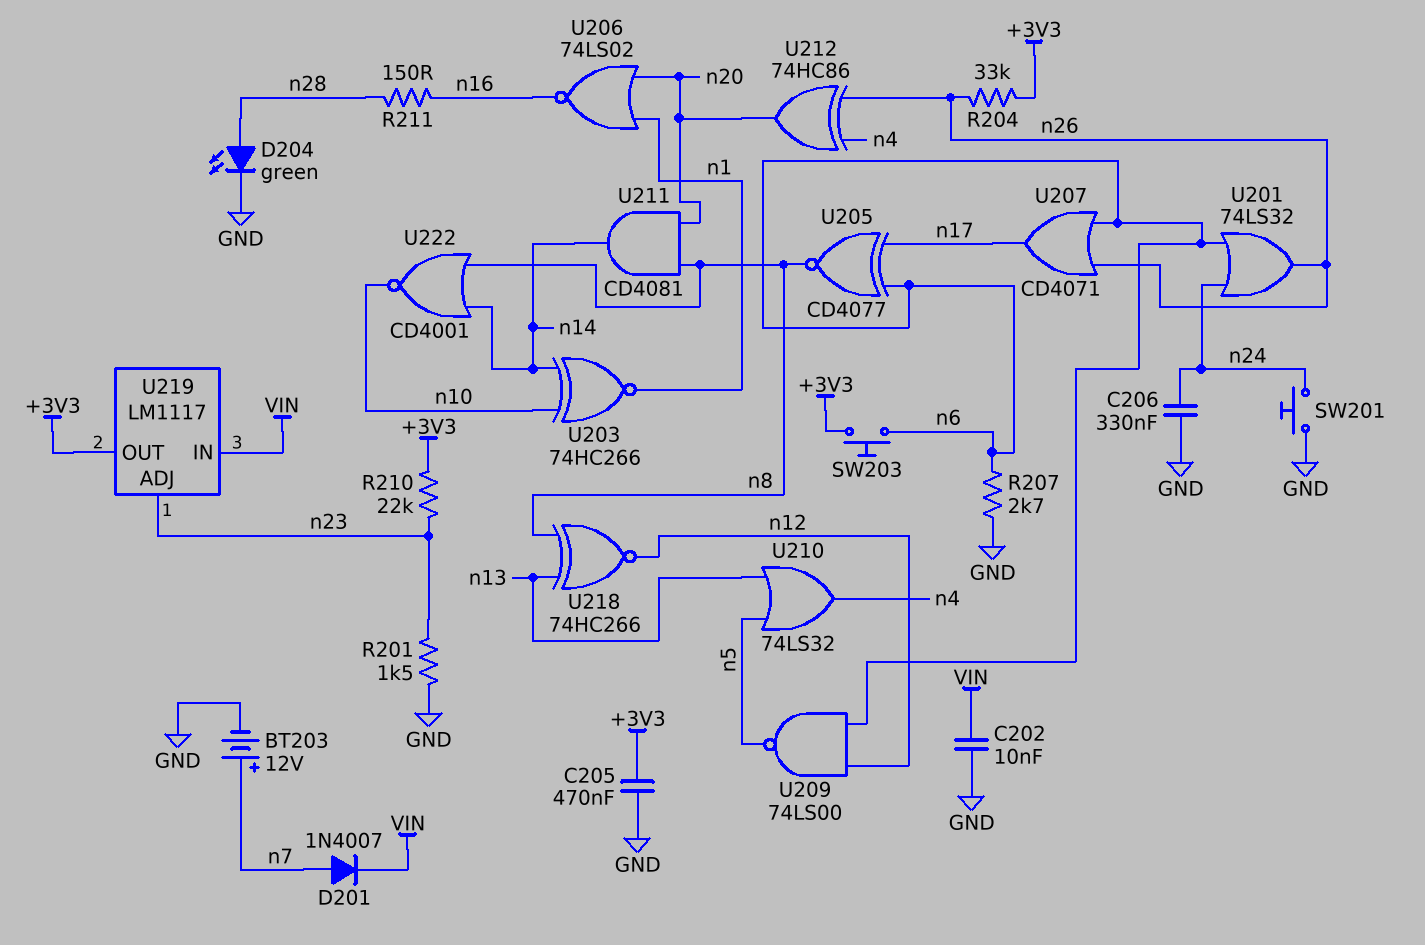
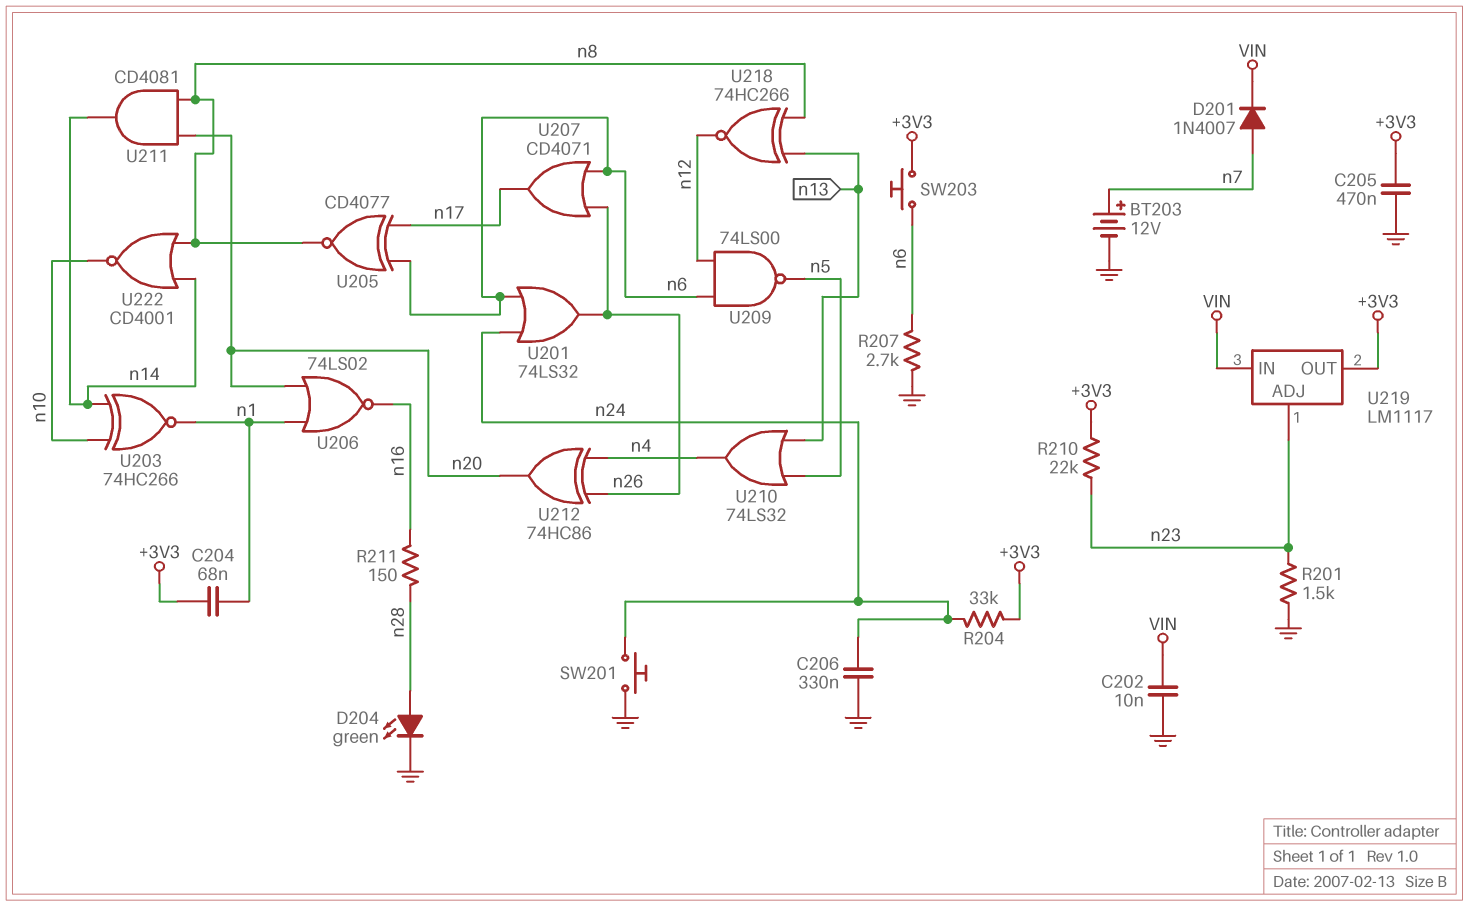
C204: none -> 68nF (+3V3, n1)
R204: 33k (+3V3, n26) -> 33k (+3V3, n24)

